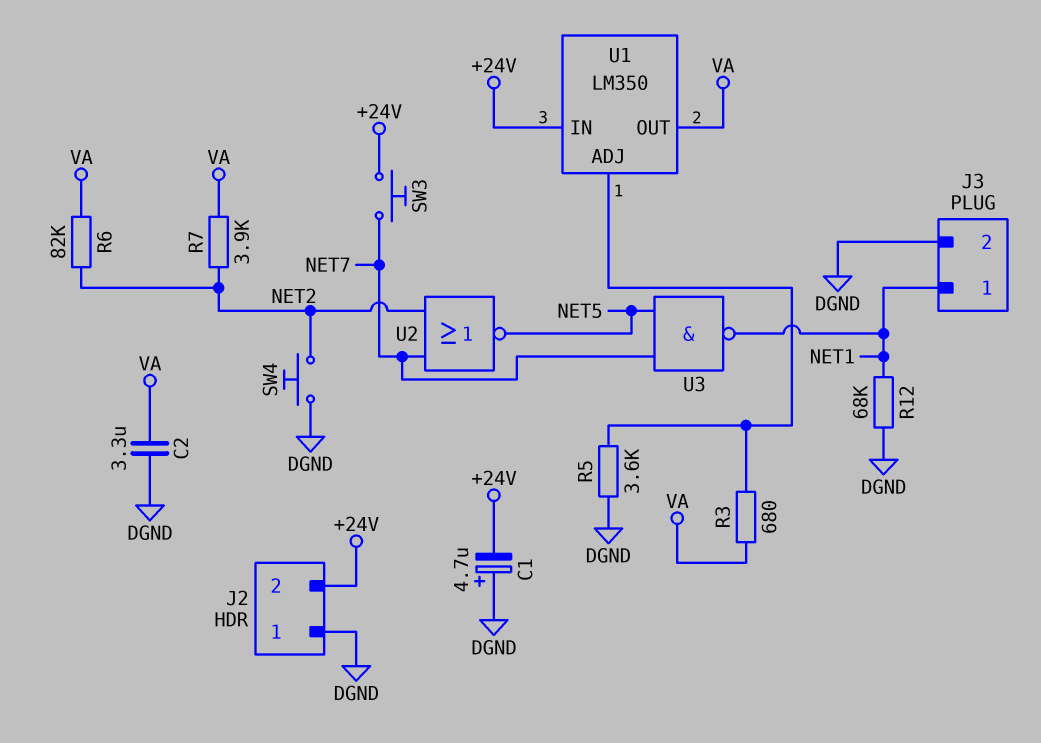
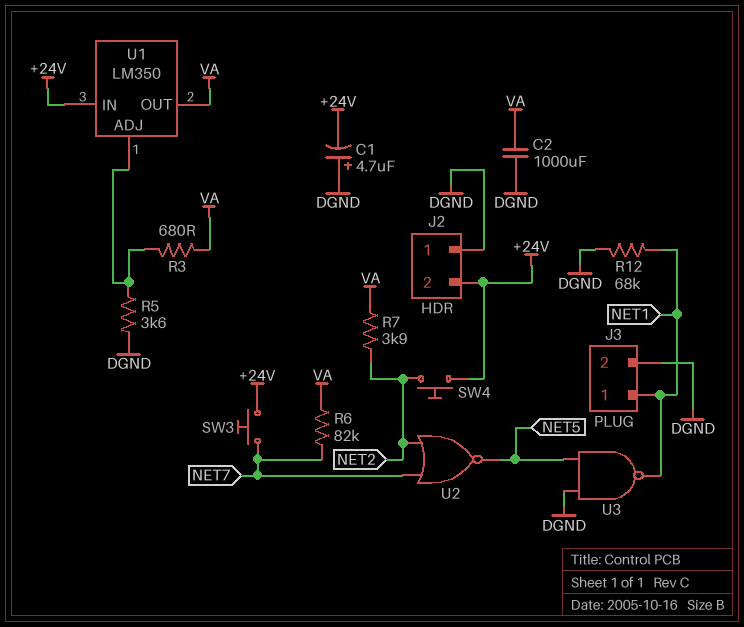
C2: 3.3uF (DGND, VA) -> 1000uF (DGND, VA)
R6: 82k (NET2, VA) -> 82k (NET7, VA)
SW4: button (DGND, NET2) -> button (+24V, NET2)
U3: NAND (in NET5, in NET7, out NET1) -> NAND (in DGND, in NET5, out NET1)

